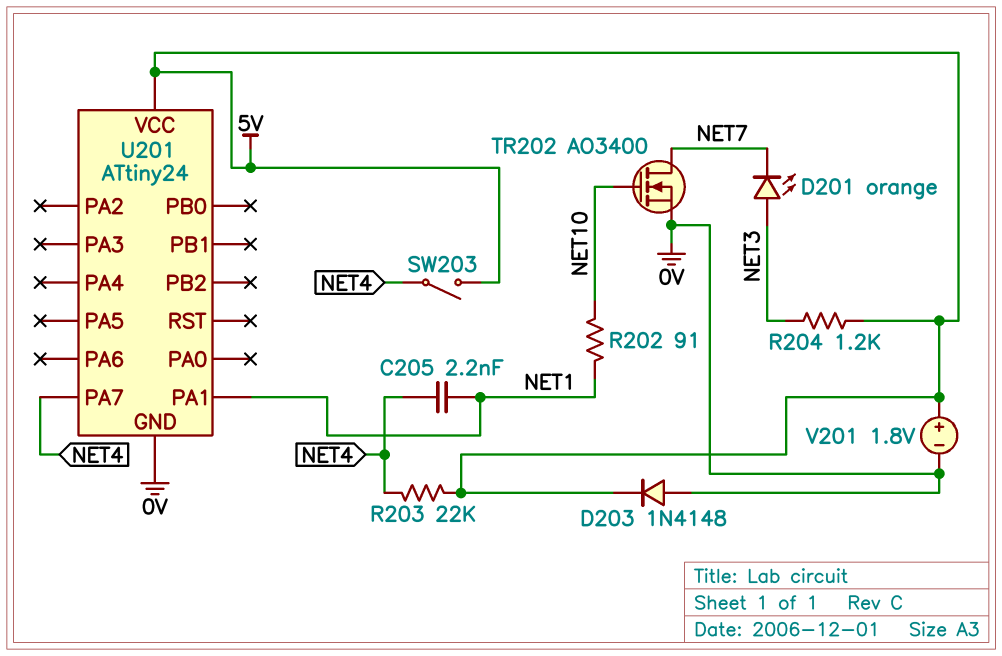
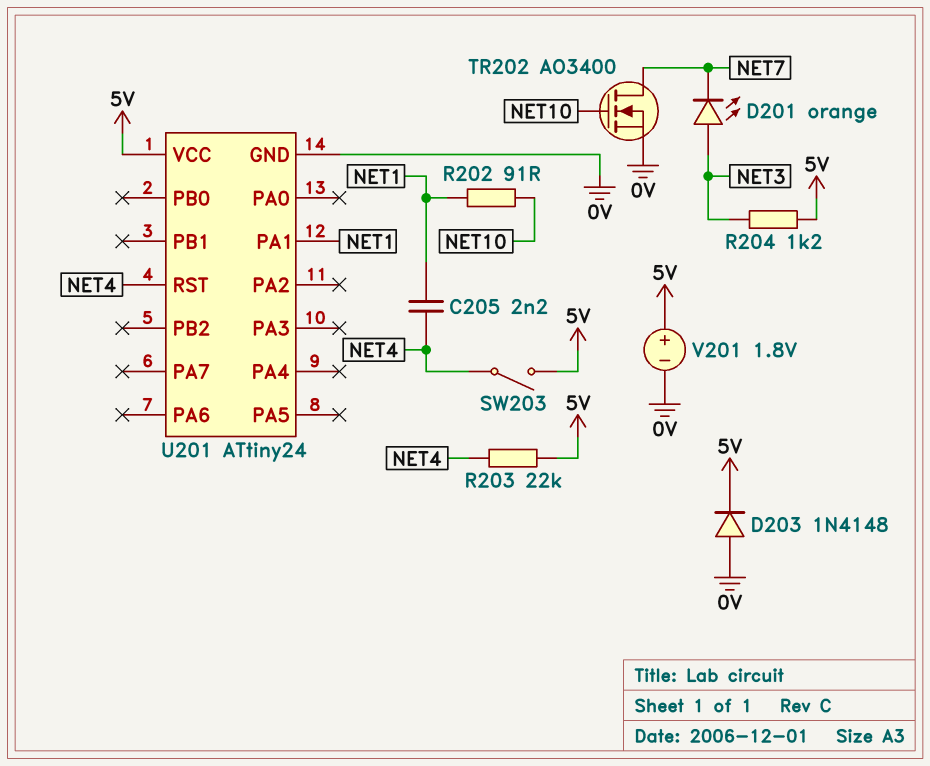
U201 pin PA7: NET4 -> none
U201 pin RST: none -> NET4

